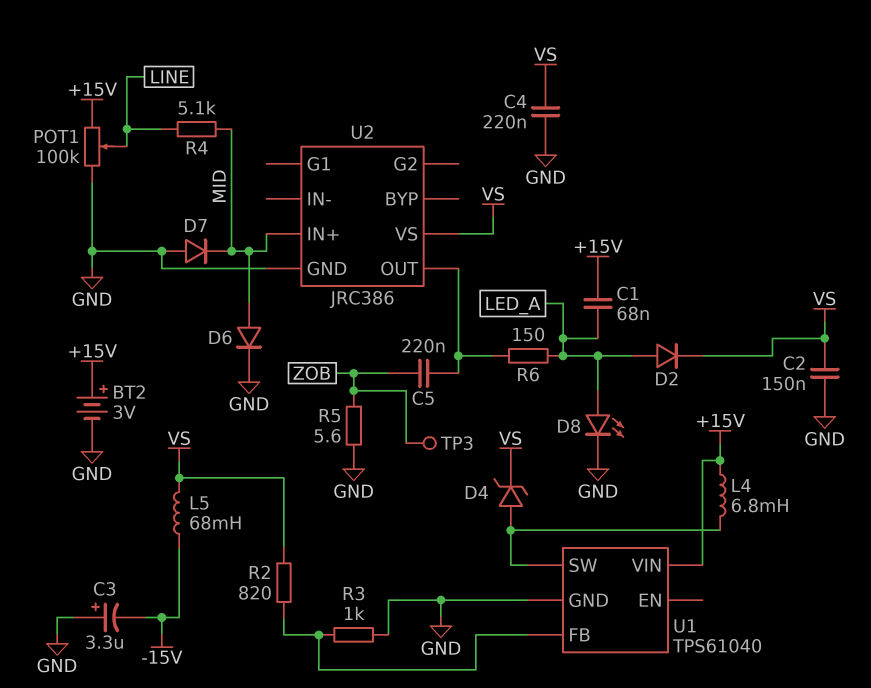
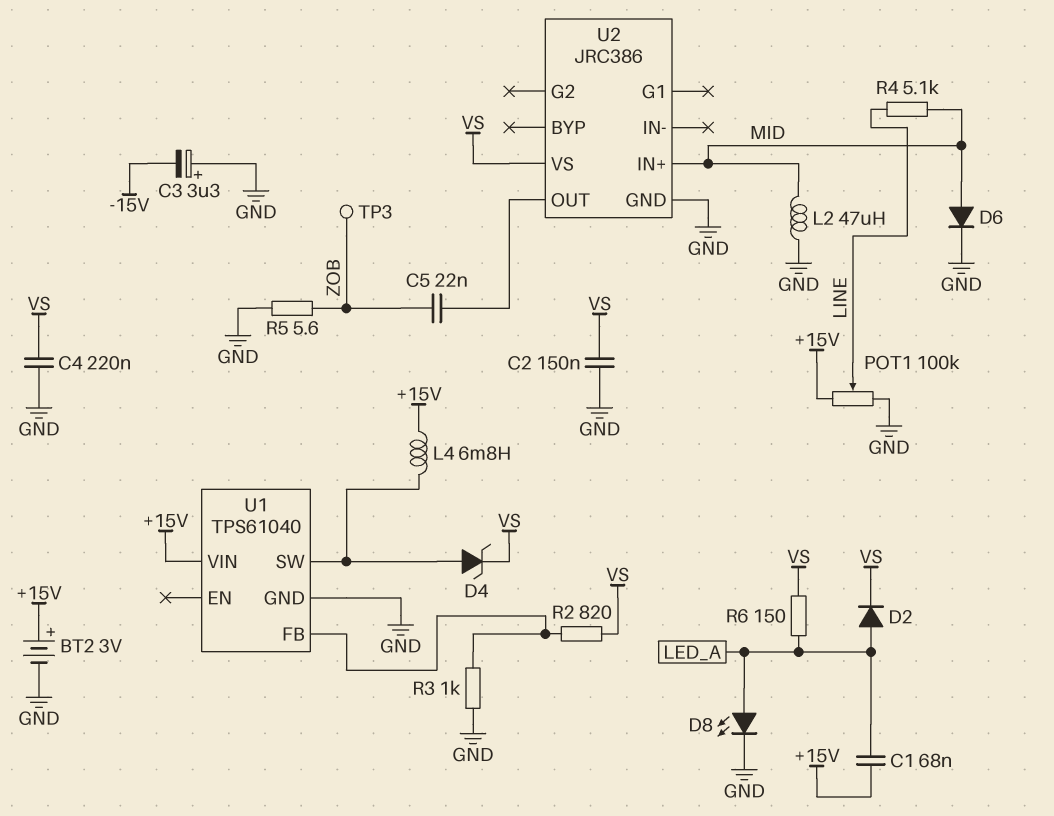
C5: 220nF (U2/OUT, ZOB) -> 22nF (U2/OUT, ZOB)
D7: diode (A GND, K MID) -> none
L2: none -> 47uH (GND, MID)
L5: 68mH (-15V, VS) -> none
R6: 150 (LED_A, U2/OUT) -> 150 (LED_A, VS)

